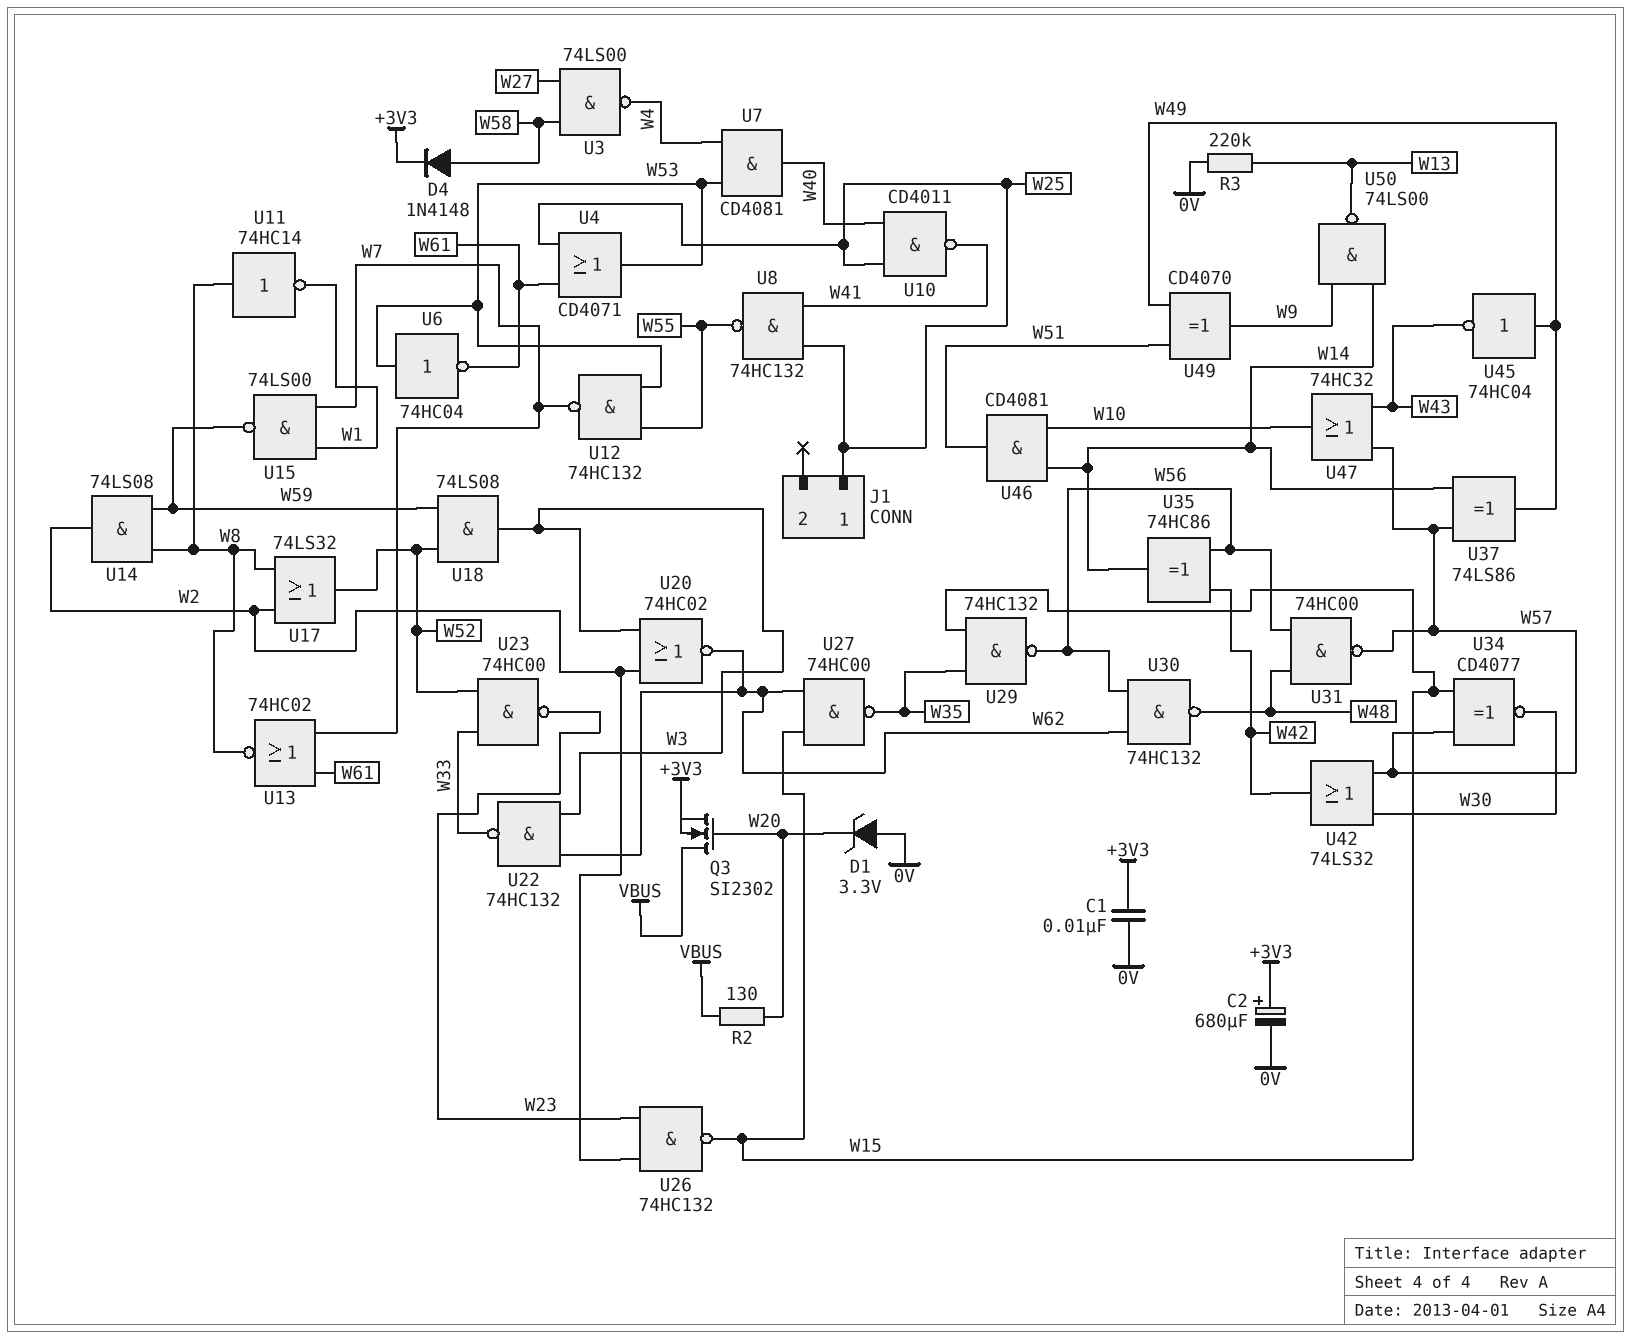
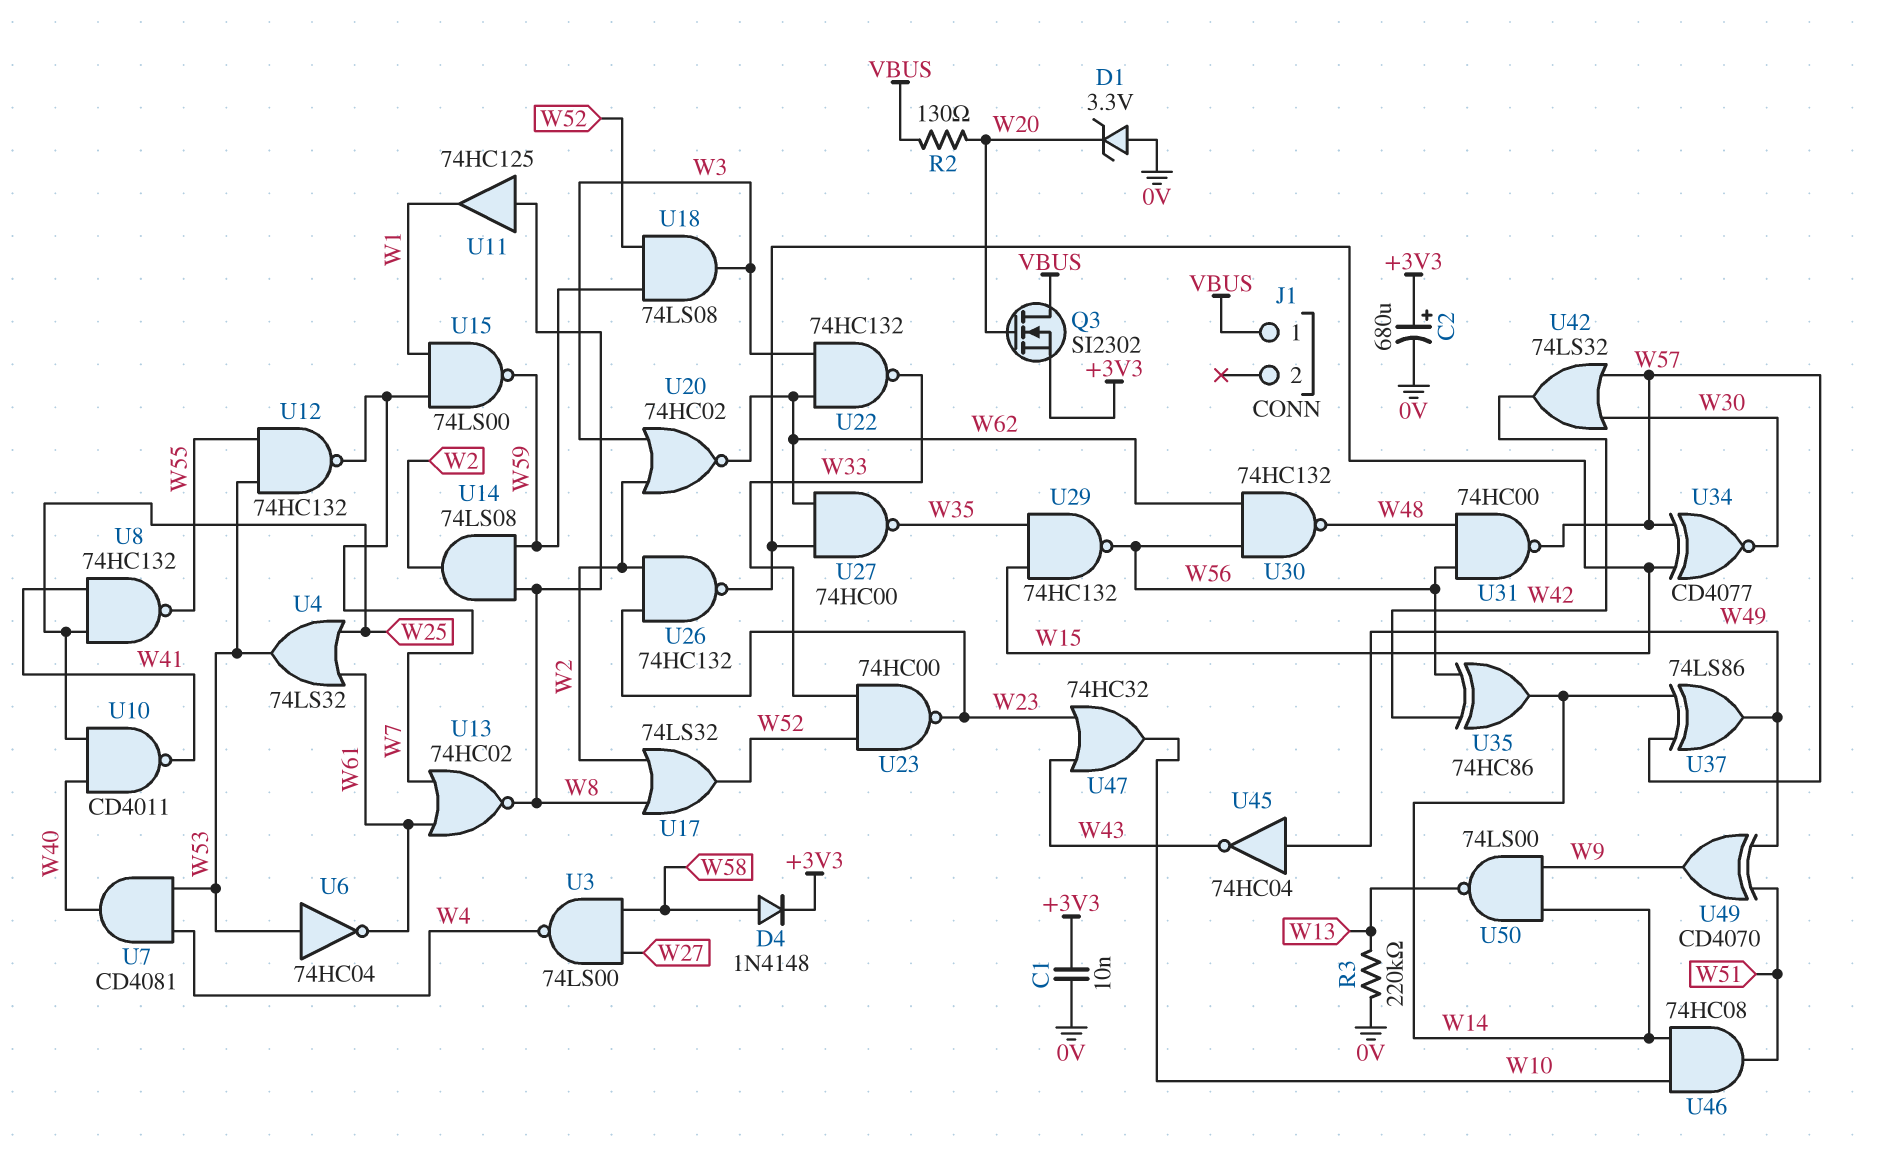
J1 pin 1: W25 -> VBUS
U4: OR CD4071 (in W25, in W61, out W53) -> OR 74LS32 (in W25, in W61, out W53)
U11: NOT 74HC14 (in W8, out W1) -> buffer 74HC125 (in W8, out W1)
U46: AND CD4081 (in W10, in W14, out W51) -> AND 74HC08 (in W10, in W14, out W51)
U47: OR 74HC32 (in W43, in W57, out W10) -> OR 74HC32 (in W23, in W43, out W10)

